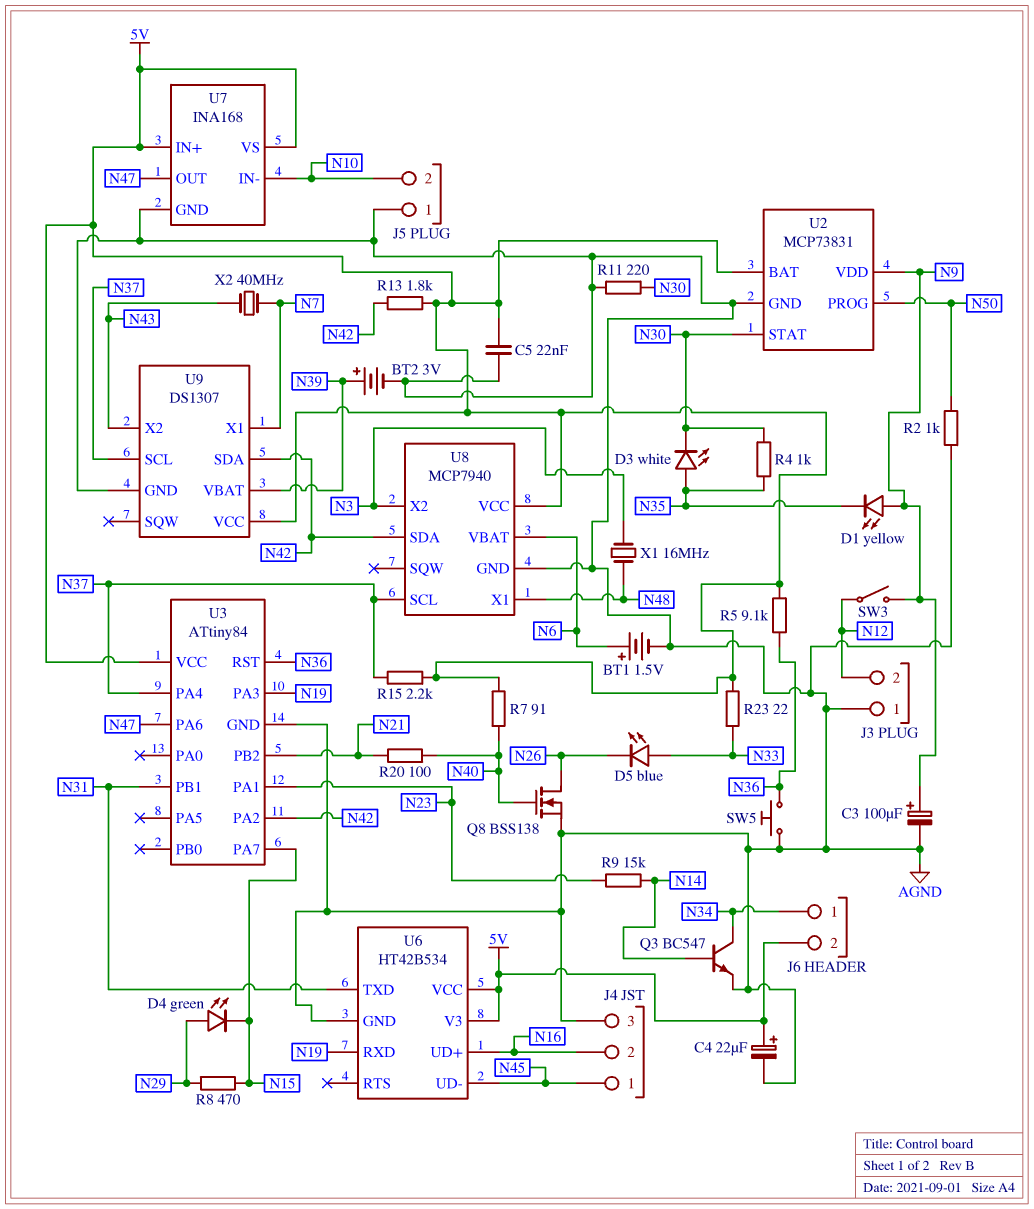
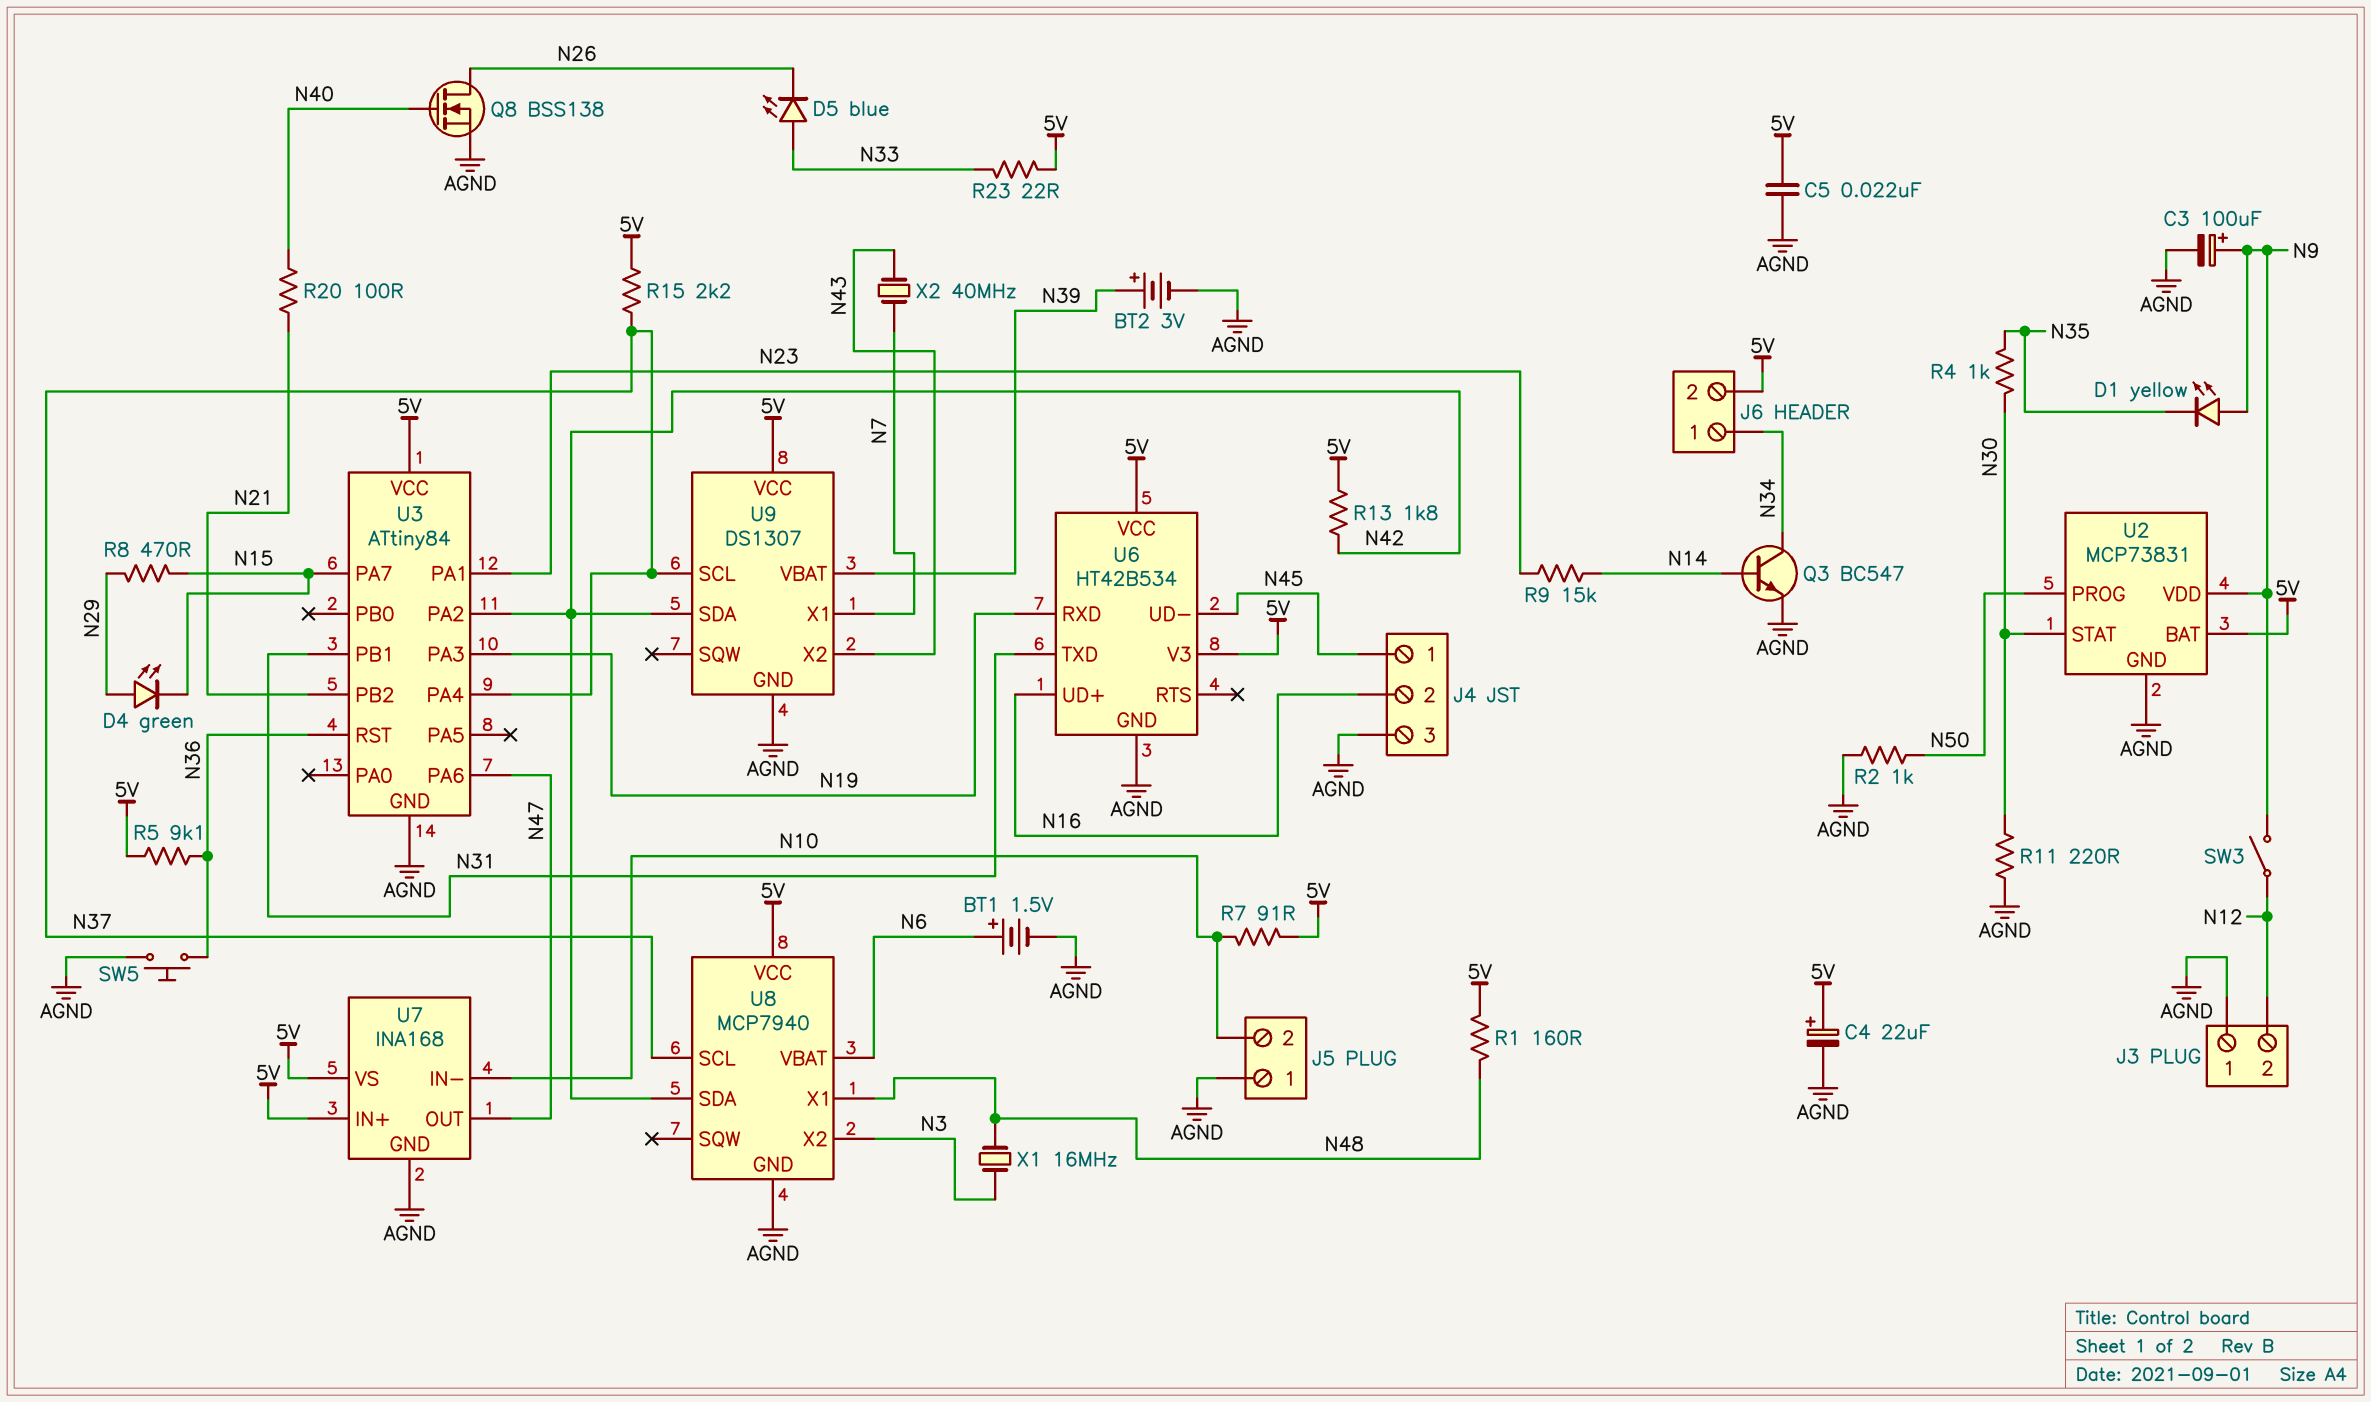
D3: LED white (A N35, K N30) -> none
R1: none -> 160 (5V, N48)
R7: 91 (5V, N40) -> 91 (5V, N10)

